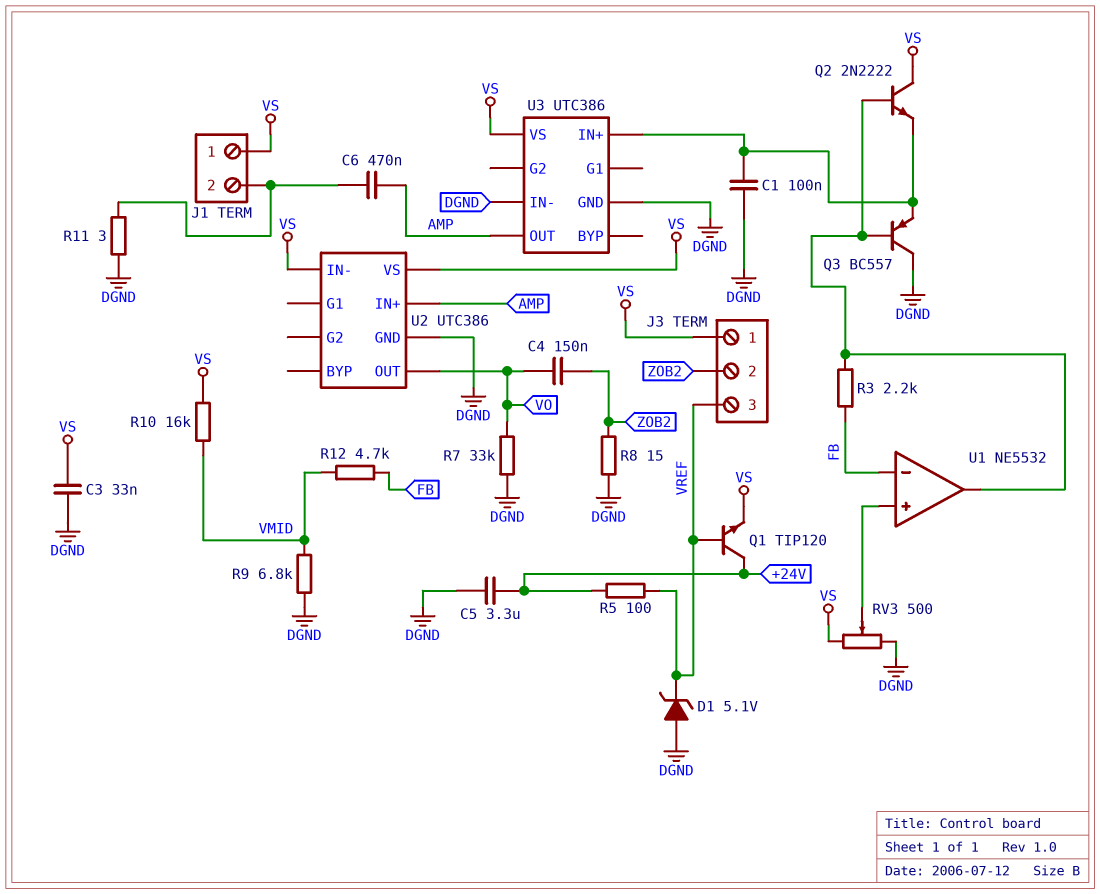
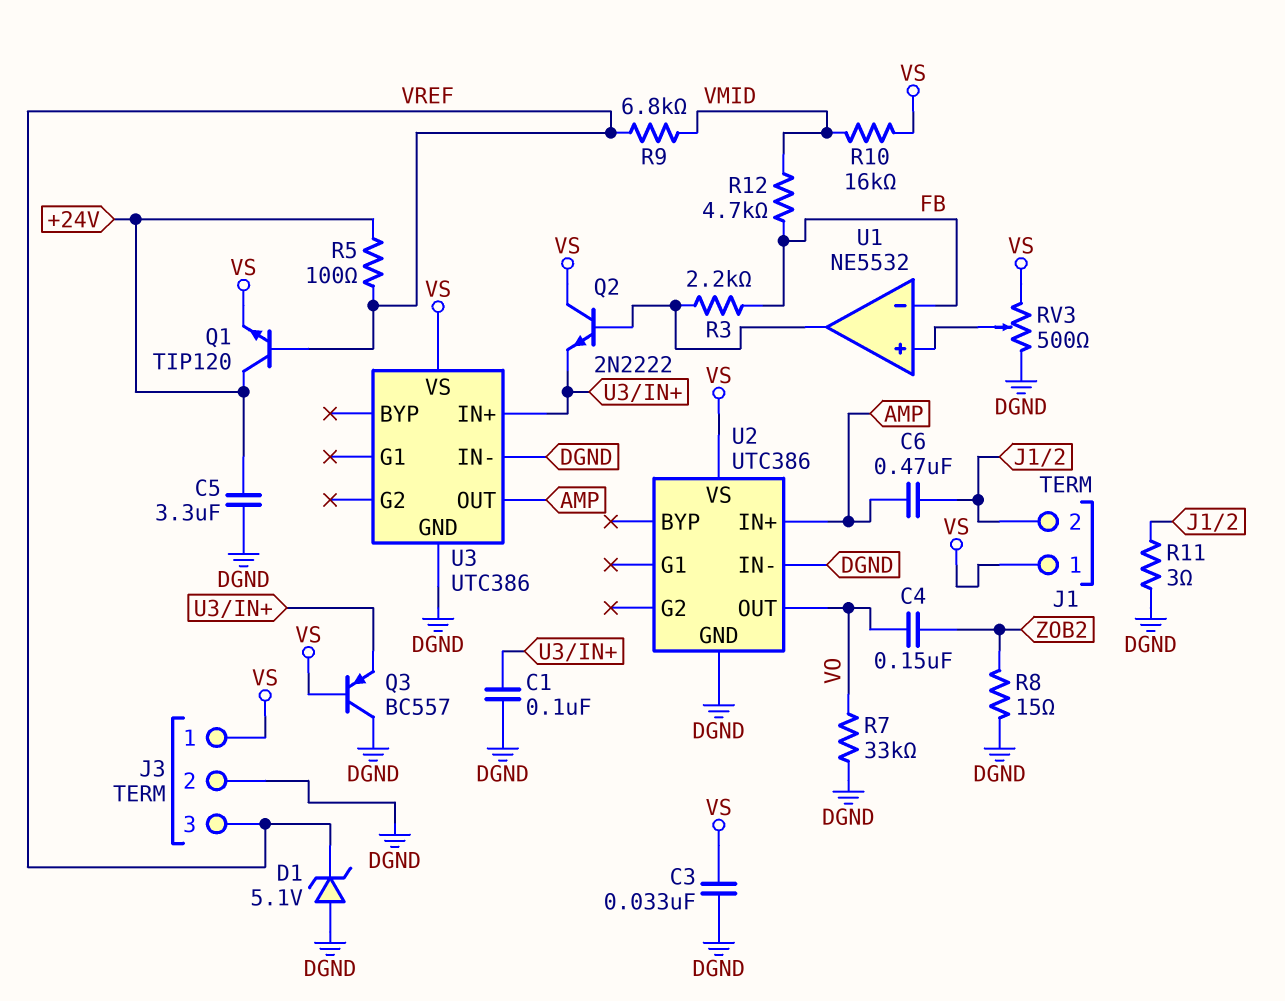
J3 pin 2: ZOB2 -> DGND
Q3: PNP BC557 (B U1/out, C DGND, E U3/IN+) -> PNP BC557 (B VS, C DGND, E U3/IN+)
R9: 6.8k (DGND, VMID) -> 6.8k (VMID, VREF)
U2 pin IN-: VS -> DGND

